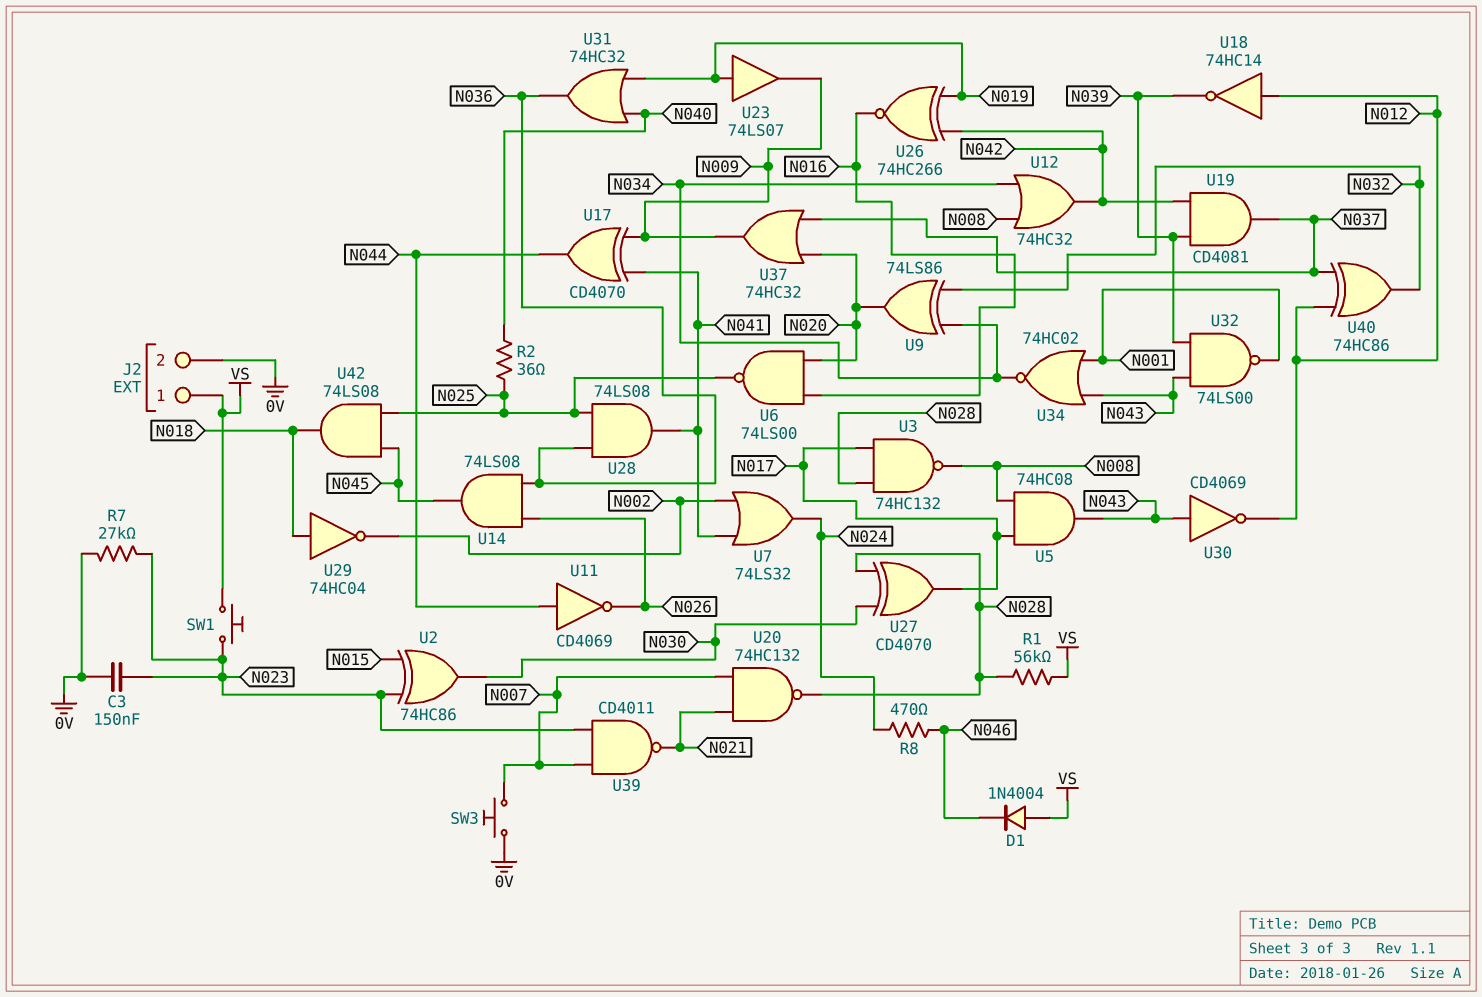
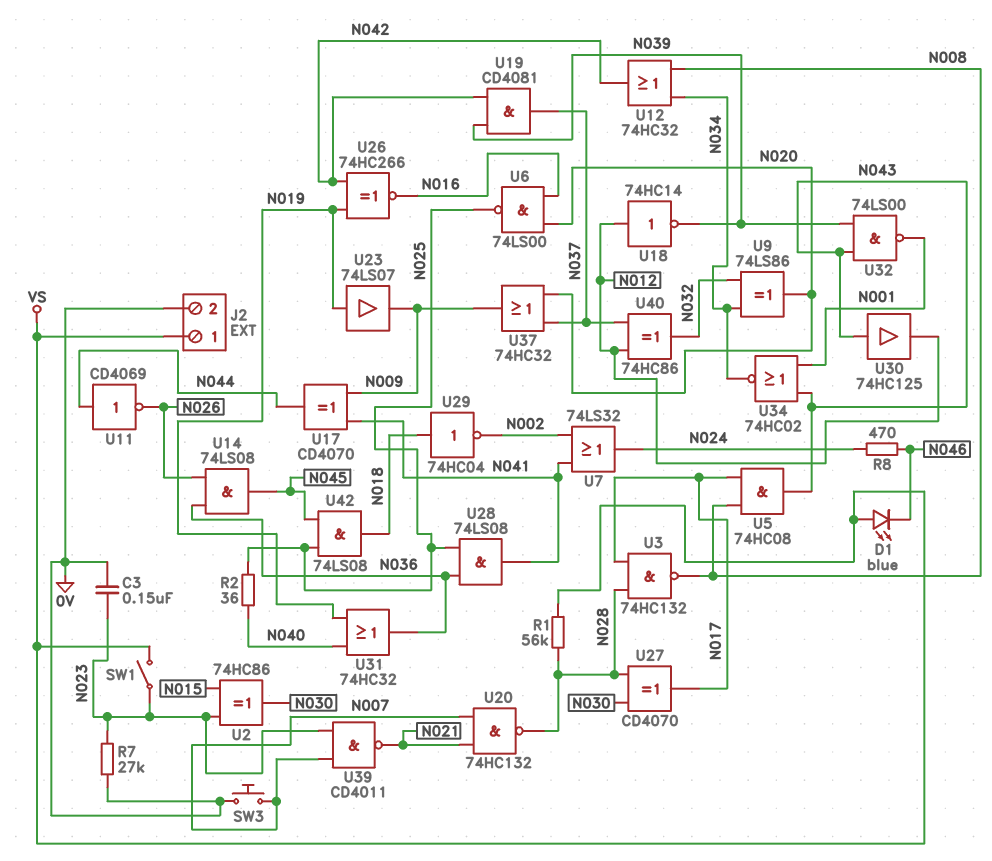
D1: diode 1N4004 (A VS, K N046) -> LED blue (A VS, K N046)
SW1: button (N023, VS) -> switch (N023, VS)
U30: NOT CD4069 (in N043, out N012) -> buffer 74HC125 (in N043, out N012)

